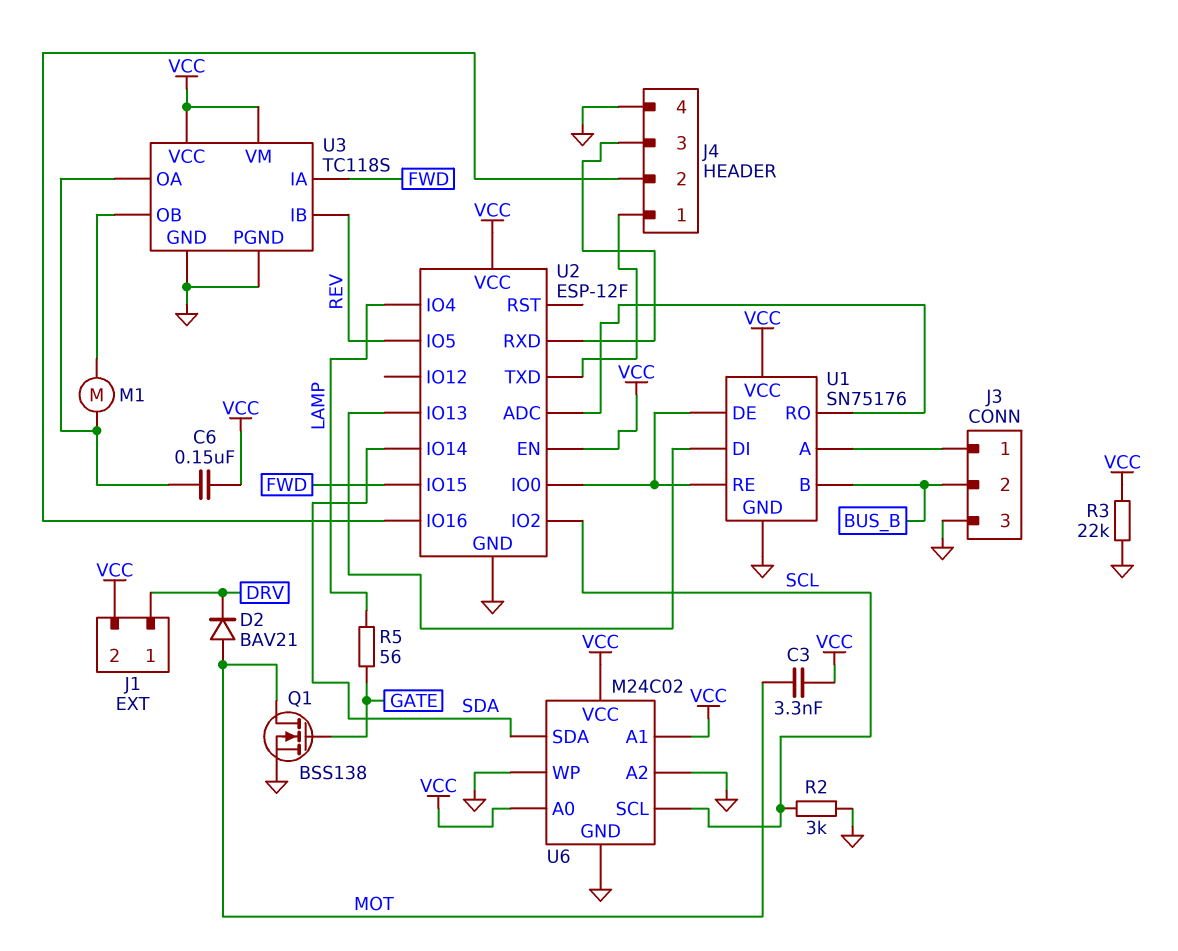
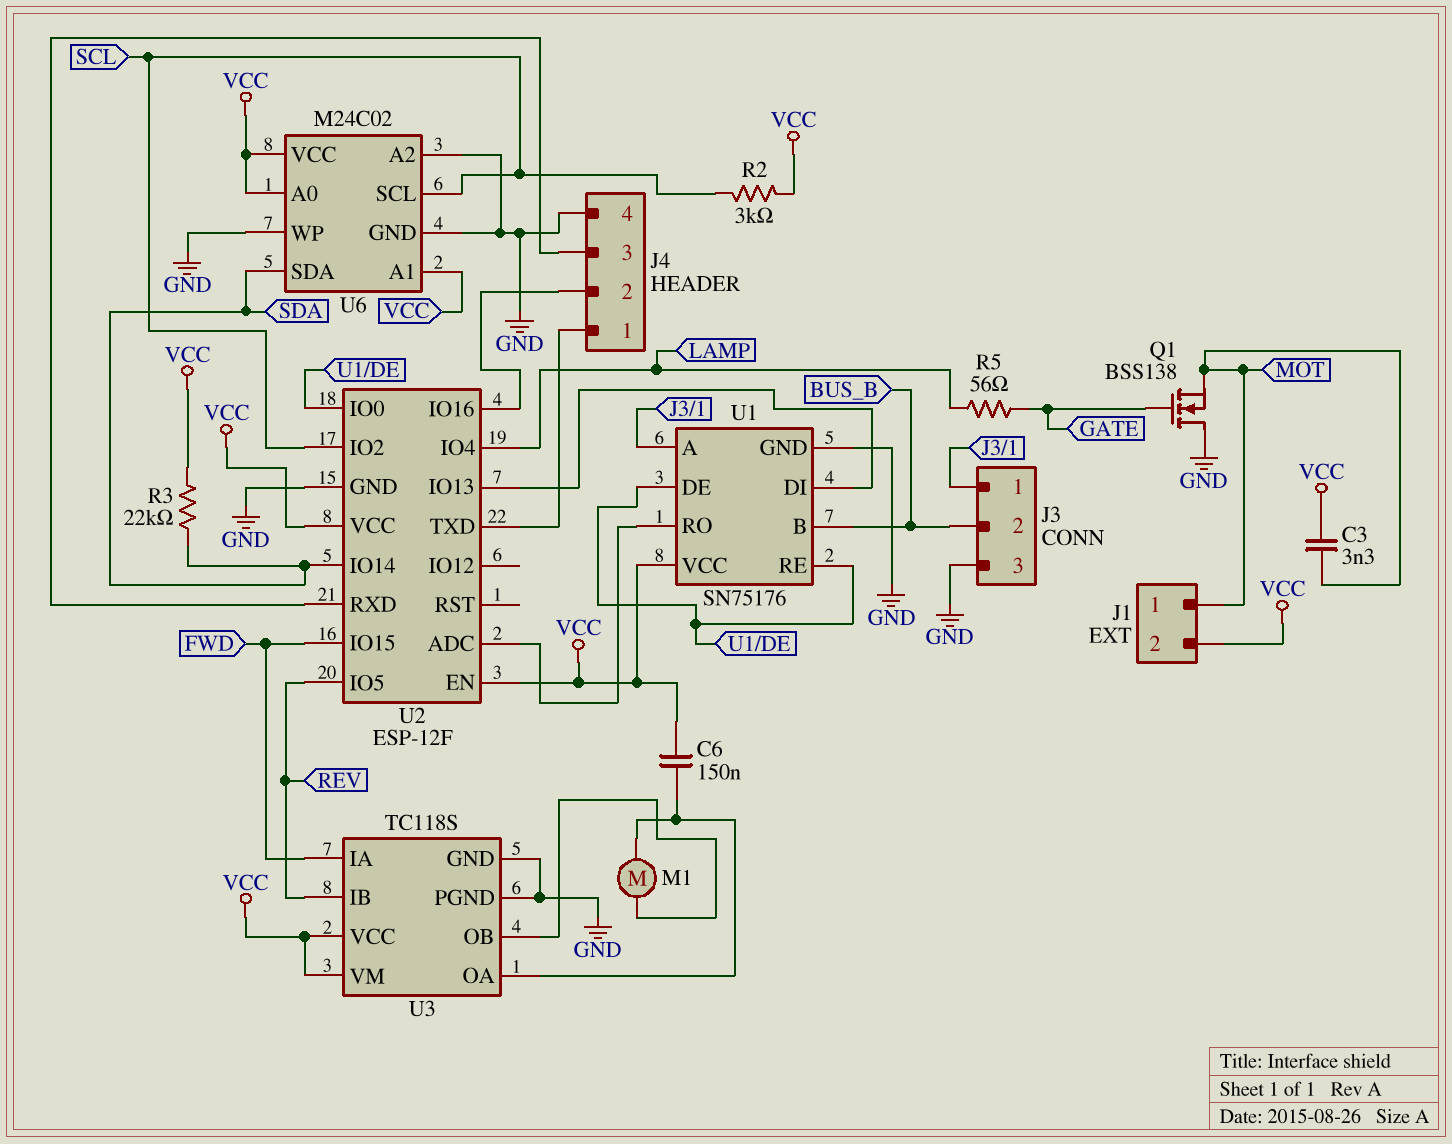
D2: diode BAV21 (A MOT, K DRV) -> none
J1 pin 1: DRV -> MOT
Q1: NMOS BSS138 (G GATE, D MOT, S GND) -> NMOS BSS138 (G GATE, D GND, S MOT)
R2: 3k (GND, SCL) -> 3k (SCL, VCC)
R3: 22k (GND, VCC) -> 22k (SDA, VCC)

